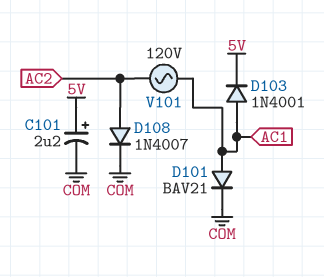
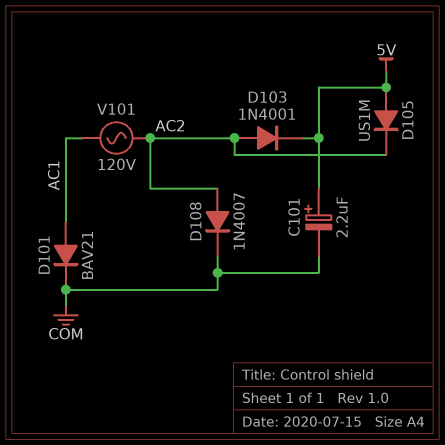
D103: diode 1N4001 (A AC1, K 5V) -> diode 1N4001 (A AC2, K 5V)
D105: none -> diode US1M (A 5V, K AC2)

